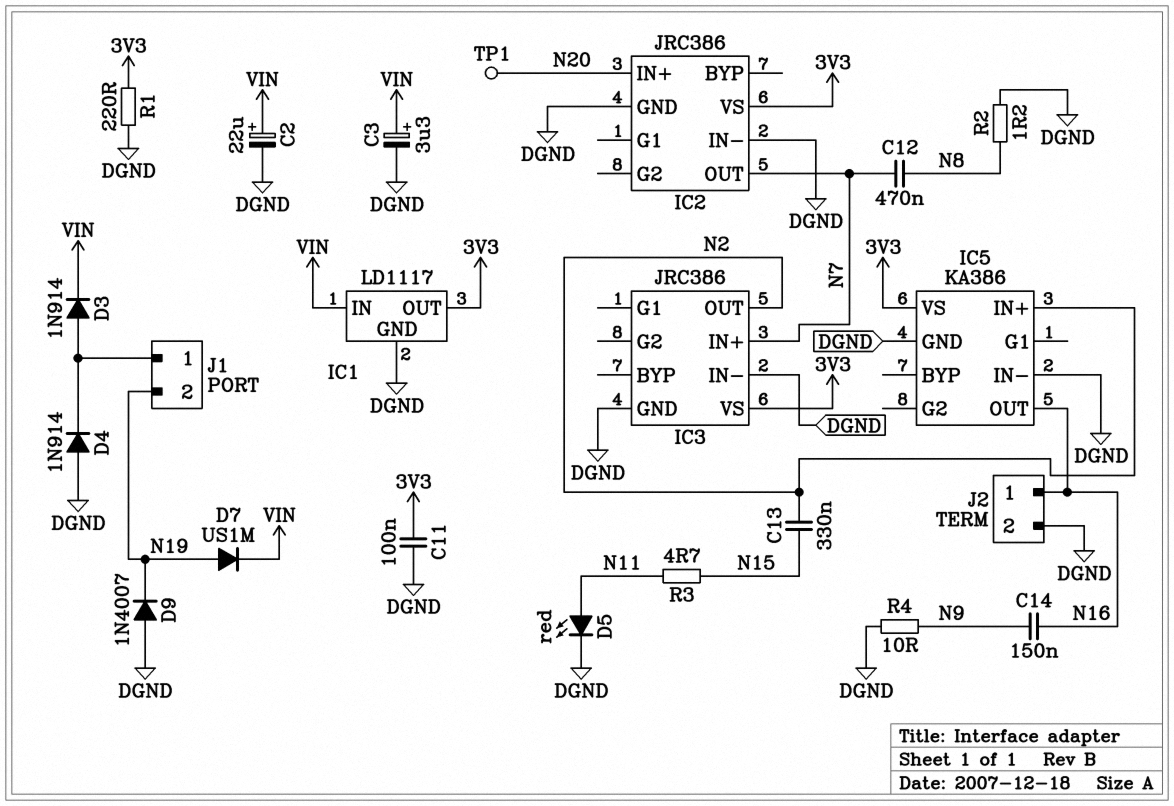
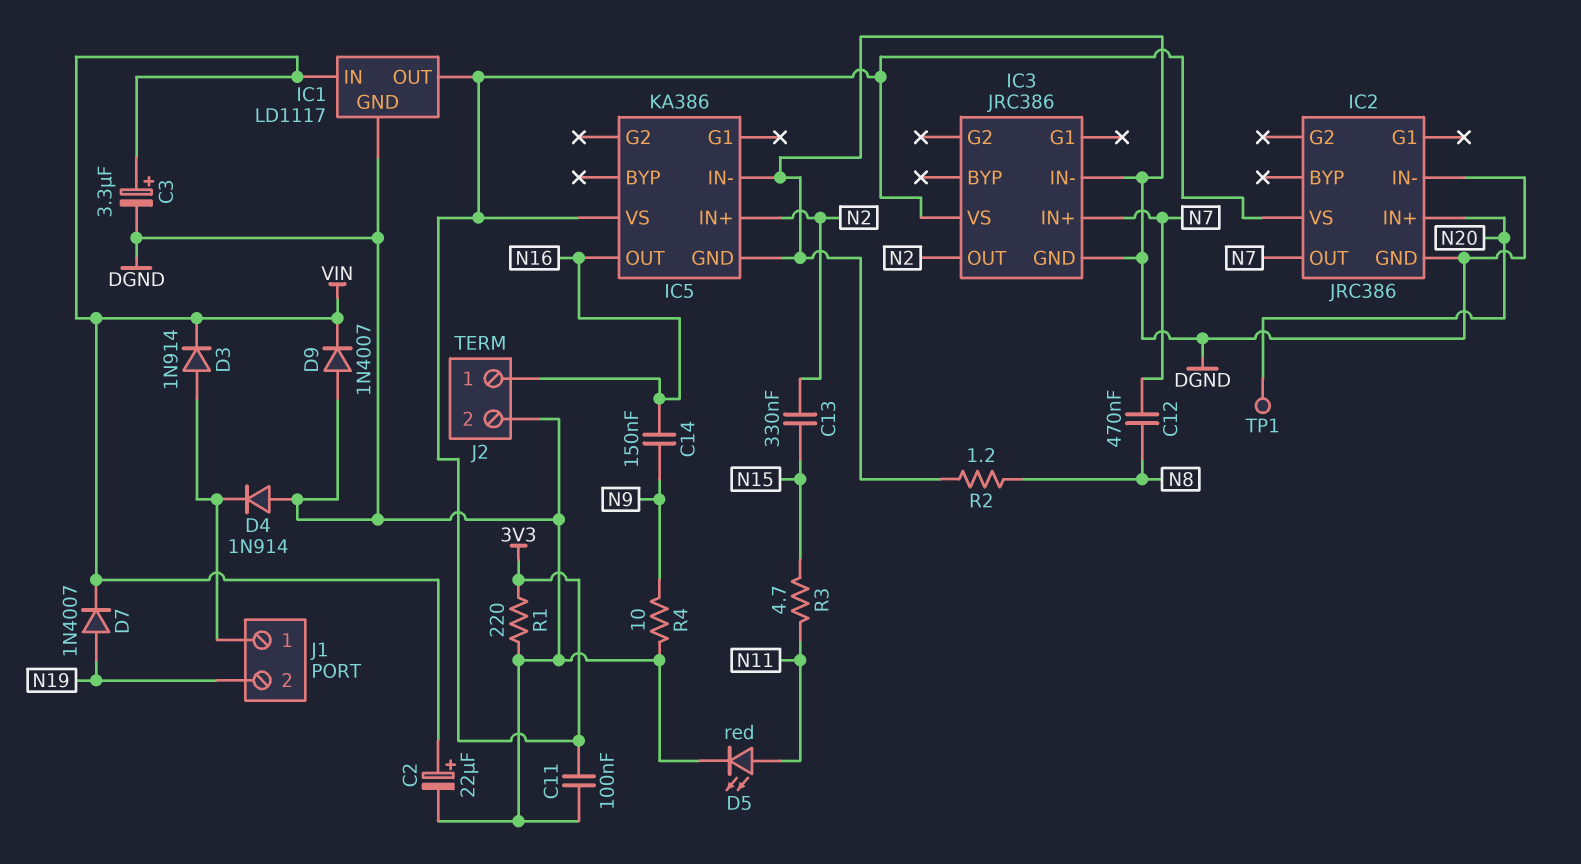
D7: diode US1M (A N19, K VIN) -> diode 1N4007 (A N19, K VIN)
D9: diode 1N4007 (A DGND, K N19) -> diode 1N4007 (A DGND, K VIN)

